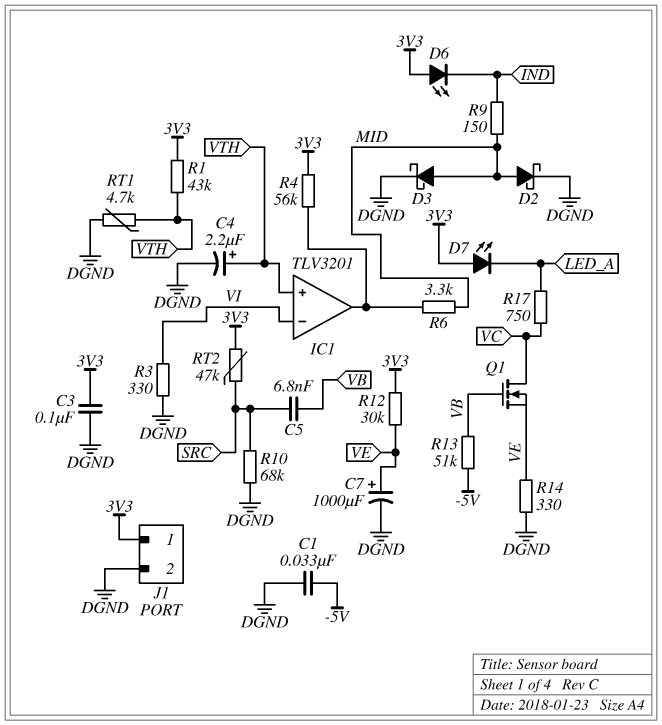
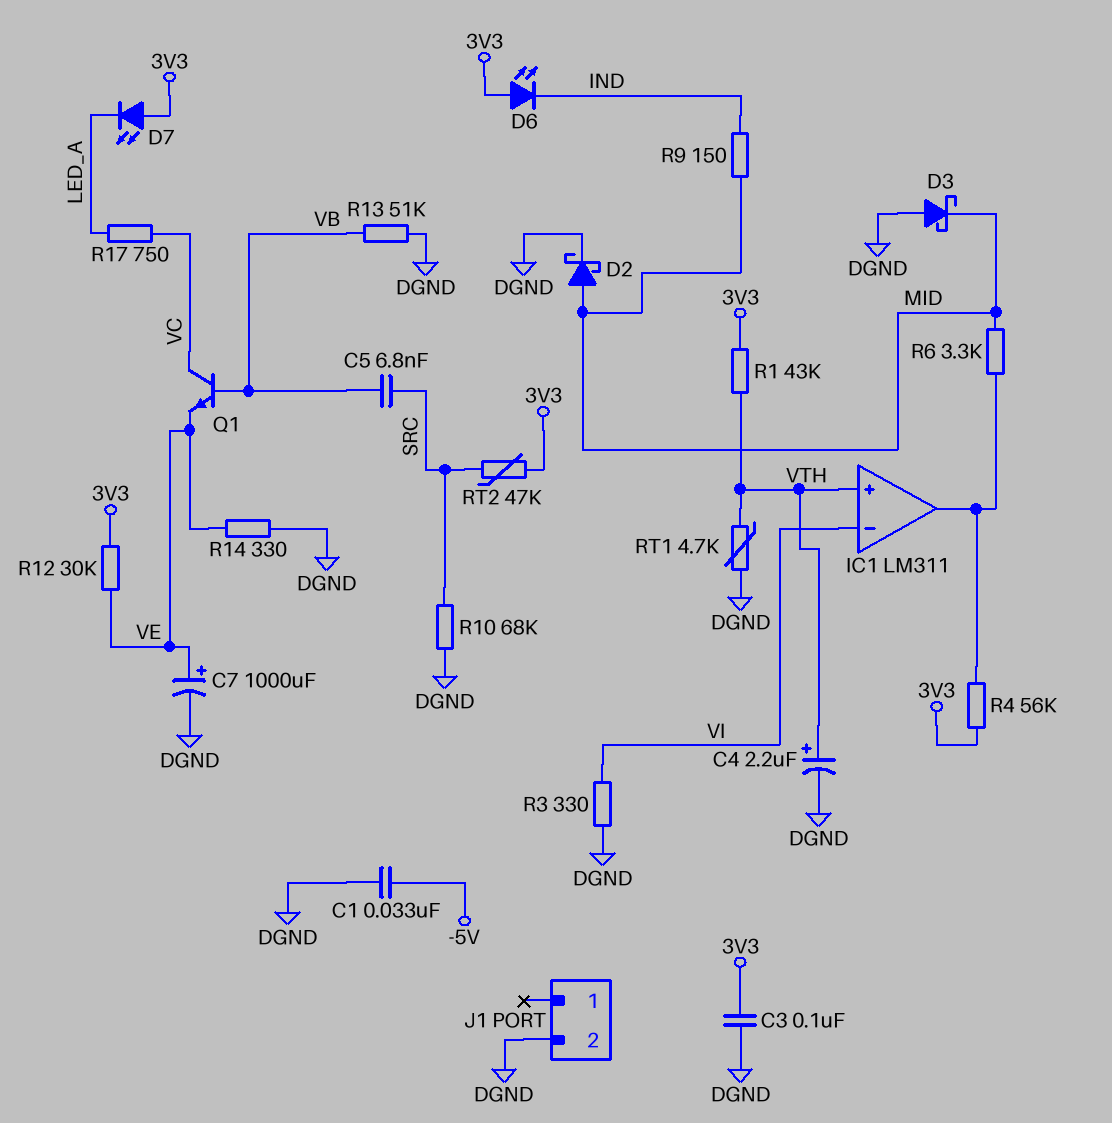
D3: schottky (A MID, K DGND) -> schottky (A DGND, K MID)
IC1: TLV3201 -> LM311
J1 pin 1: 3V3 -> none
Q1: NMOS (G VB, D VC, S VE) -> NPN (B VB, C VC, E VE)
R13: 51k (-5V, VB) -> 51k (DGND, VB)

